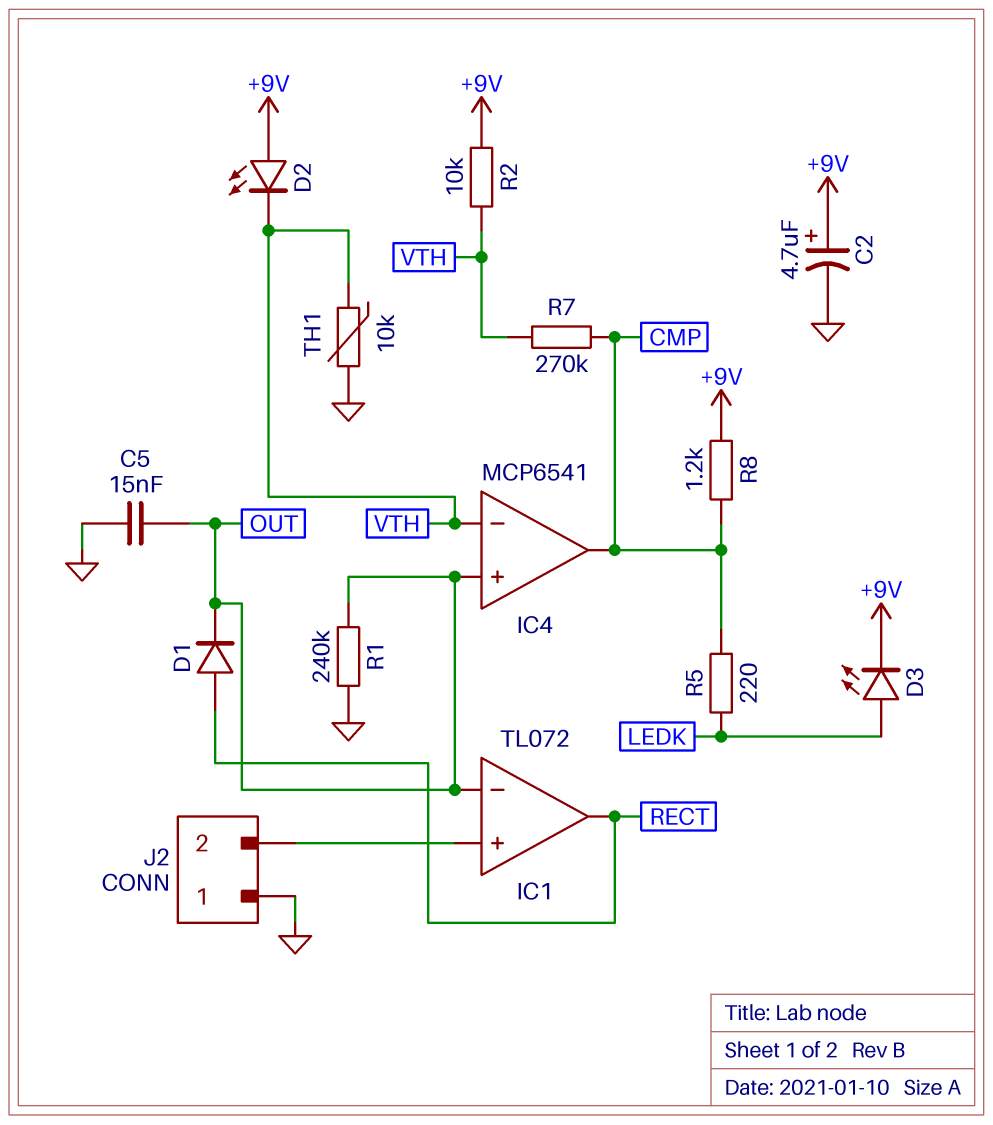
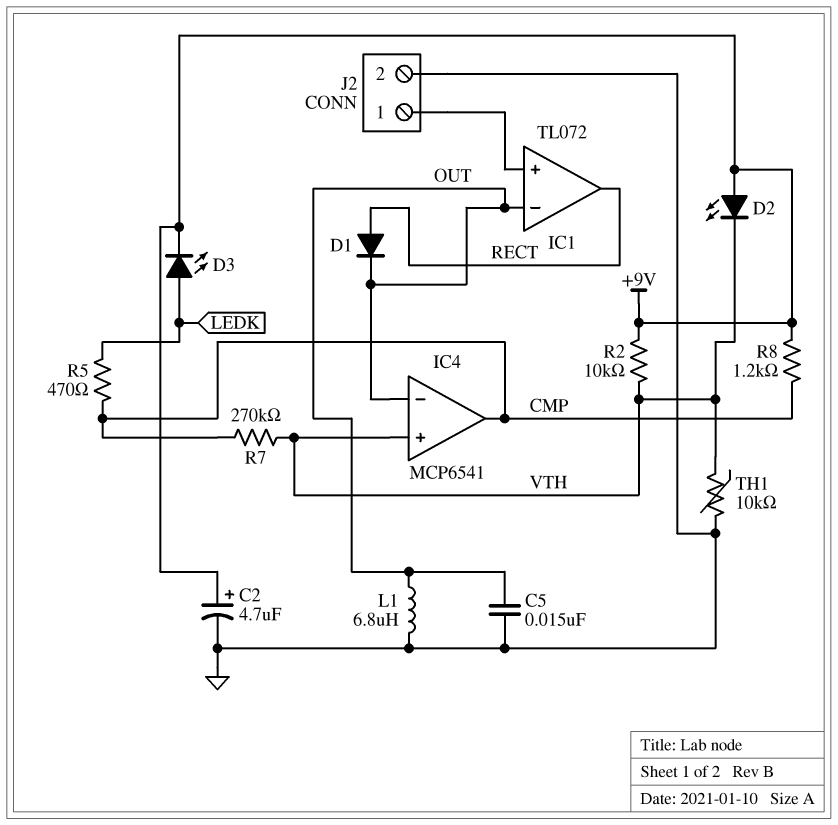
IC4 pin in+: OUT -> VTH
IC4 pin in-: VTH -> OUT
J2 pin 1: GND -> IC1/in+
J2 pin 2: IC1/in+ -> GND
L1: none -> 6.8uH (GND, OUT)
R1: 240k (GND, OUT) -> none
R5: 220 (CMP, LEDK) -> 470 (CMP, LEDK)

